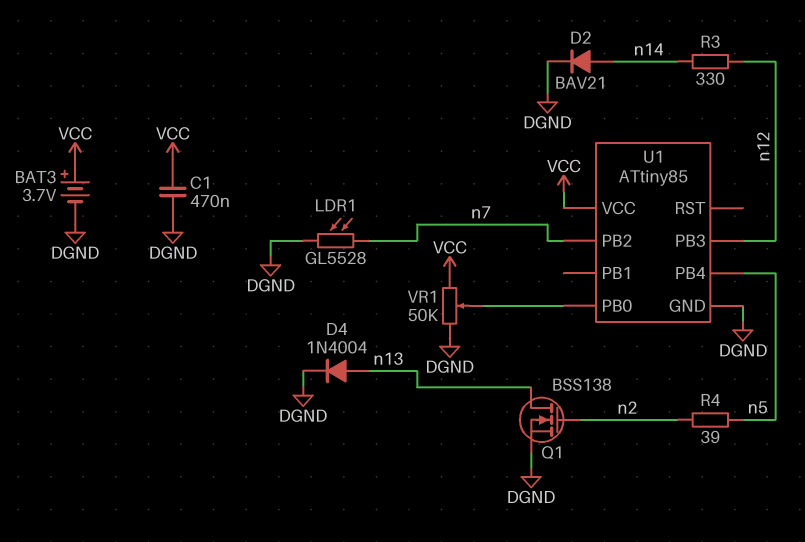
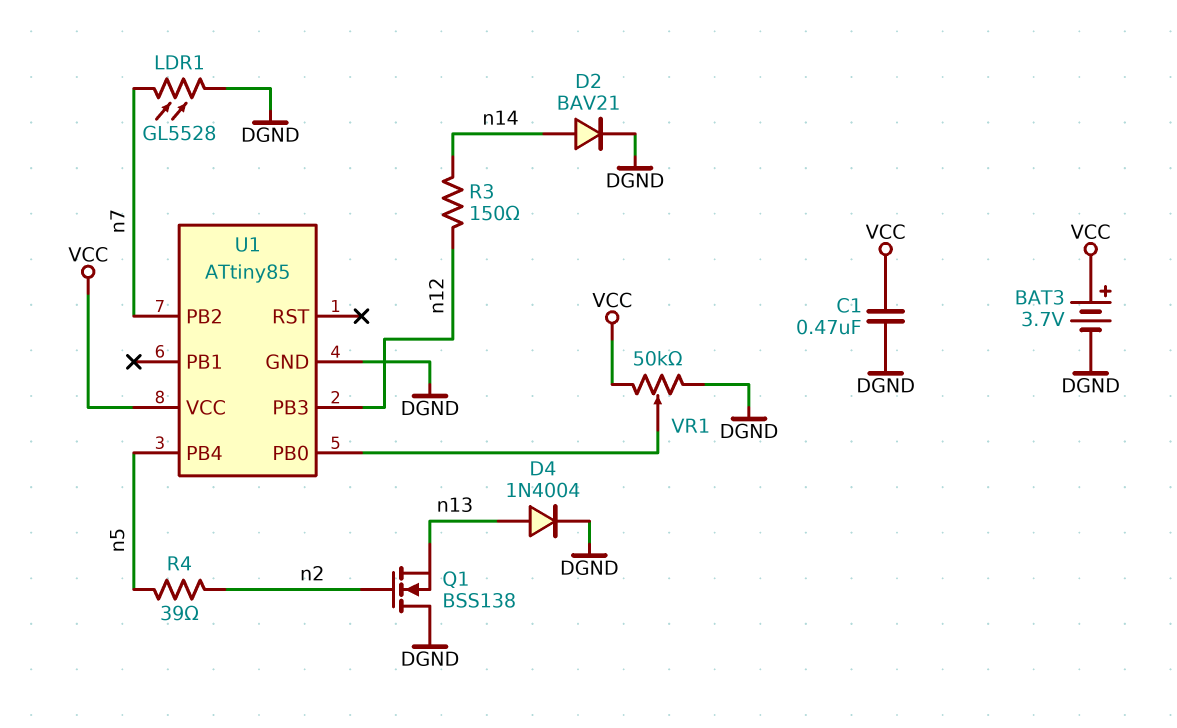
Q1: NMOS BSS138 (G n2, D n13, S DGND) -> NMOS BSS138 (G n2, D DGND, S n13)
R3: 330 (n12, n14) -> 150 (n12, n14)

